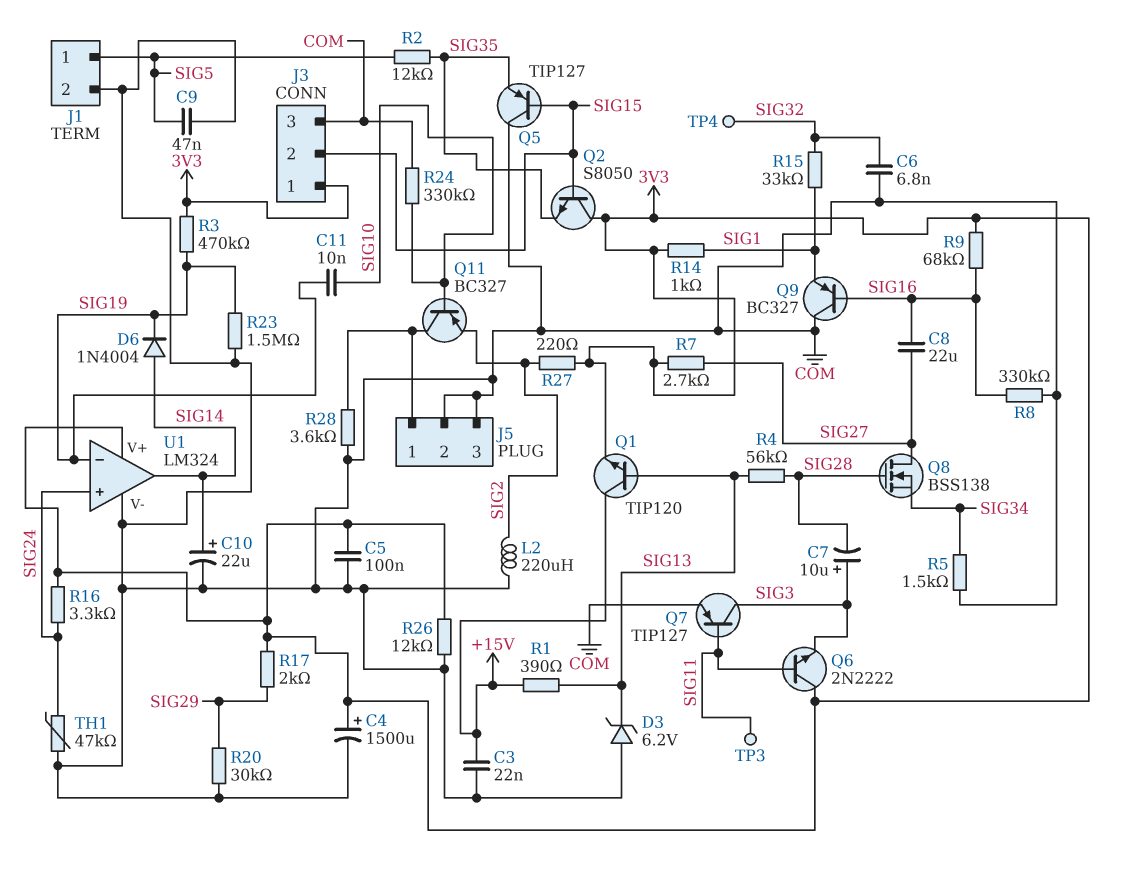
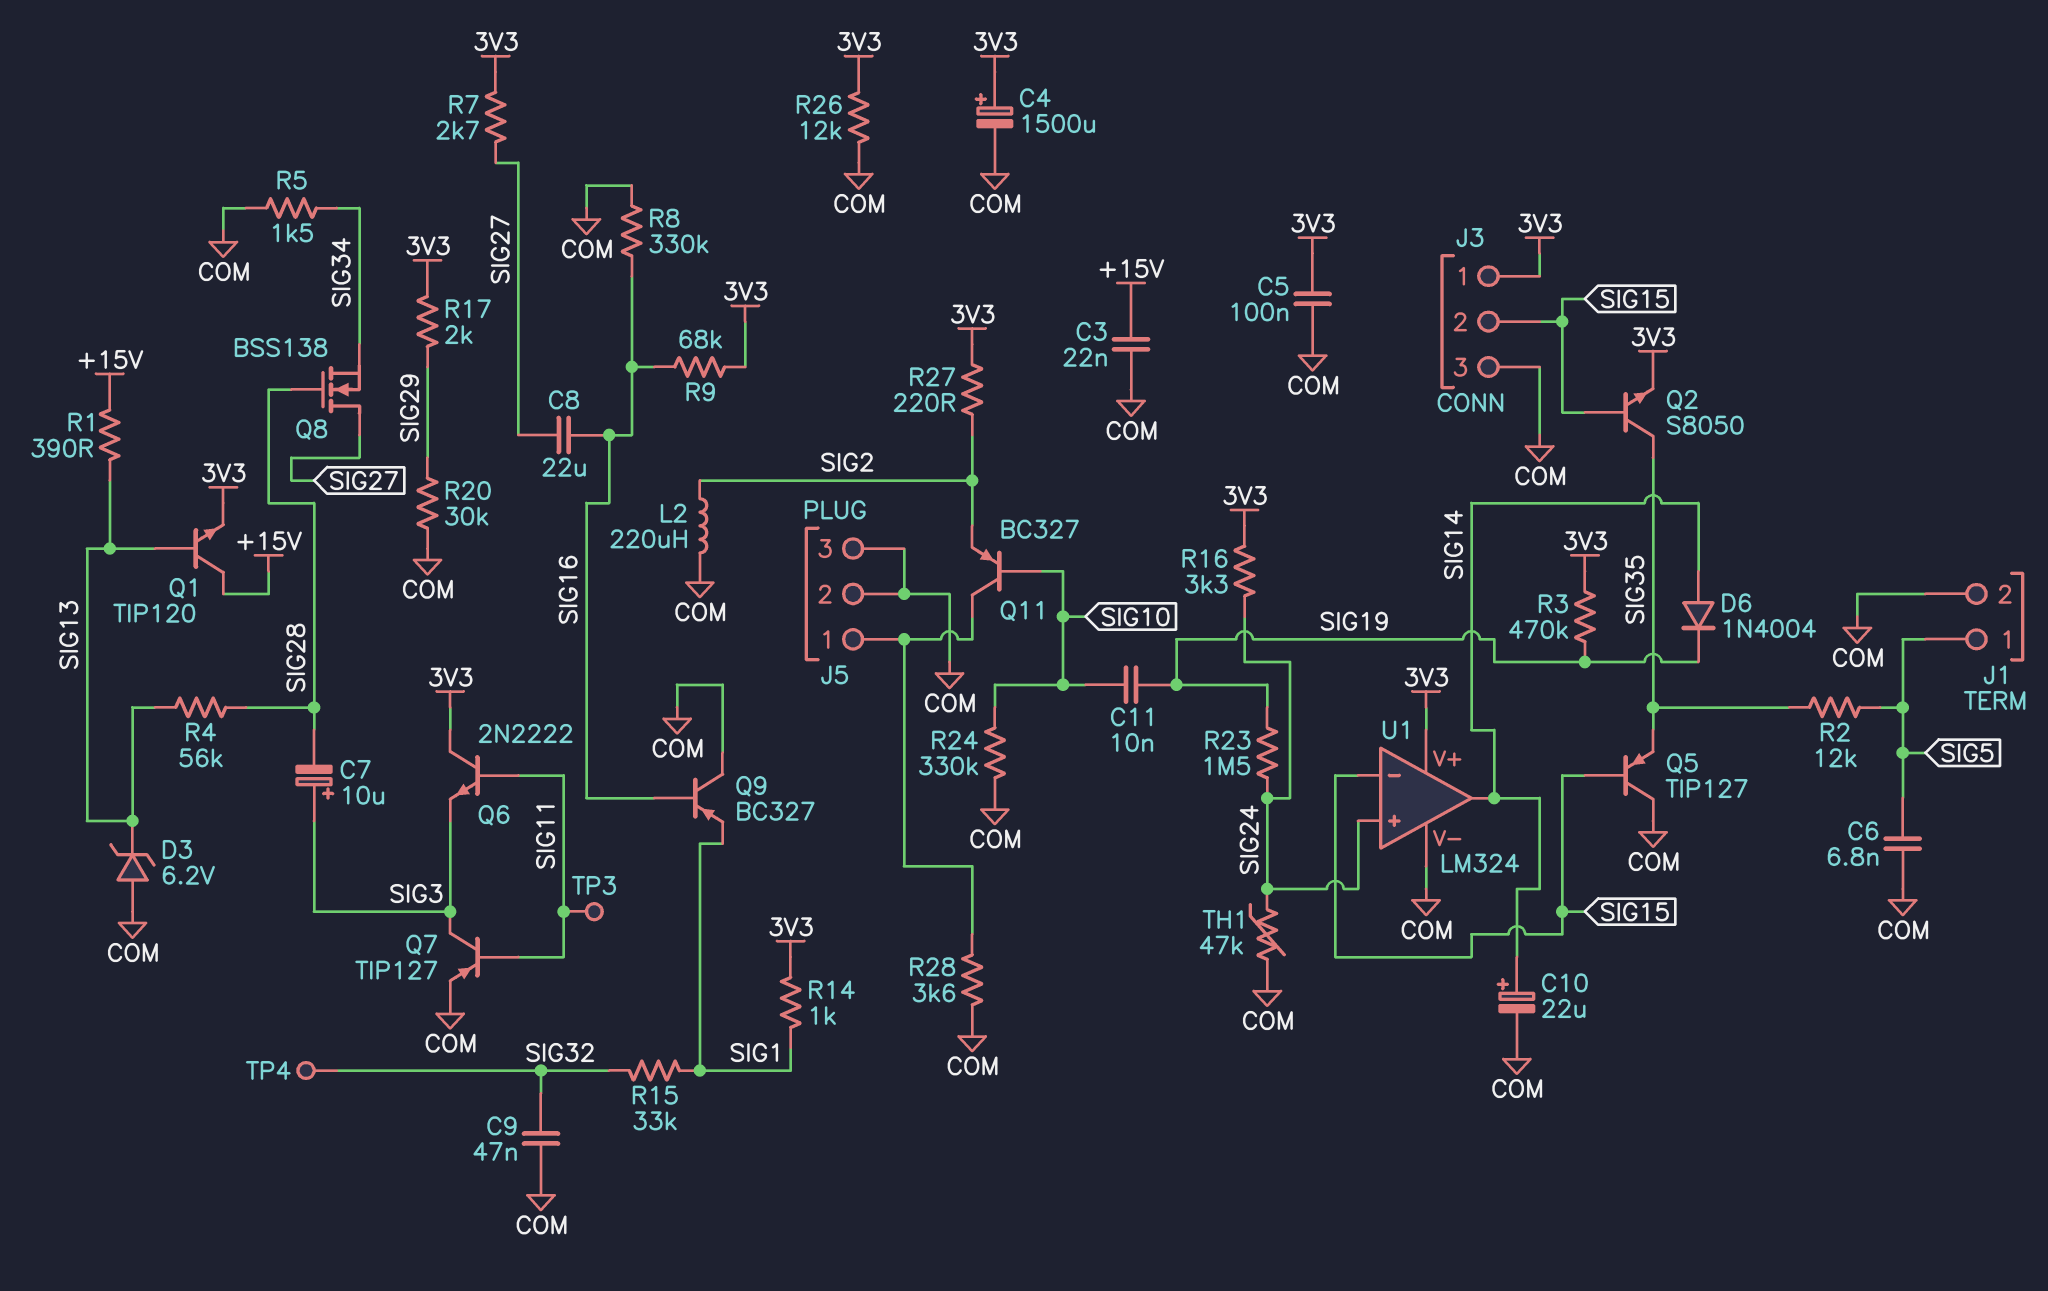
C6: 6.8nF (COM, SIG32) -> 6.8nF (COM, SIG5)
C9: 47nF (COM, SIG5) -> 47nF (COM, SIG32)
Q2: NPN S8050 (B SIG15, C 3V3, E SIG35) -> NPN S8050 (B SIG15, C SIG35, E 3V3)
R23: 1.5M (COM, SIG19) -> 1.5M (SIG19, SIG24)
U1 pin in-: SIG19 -> SIG15

